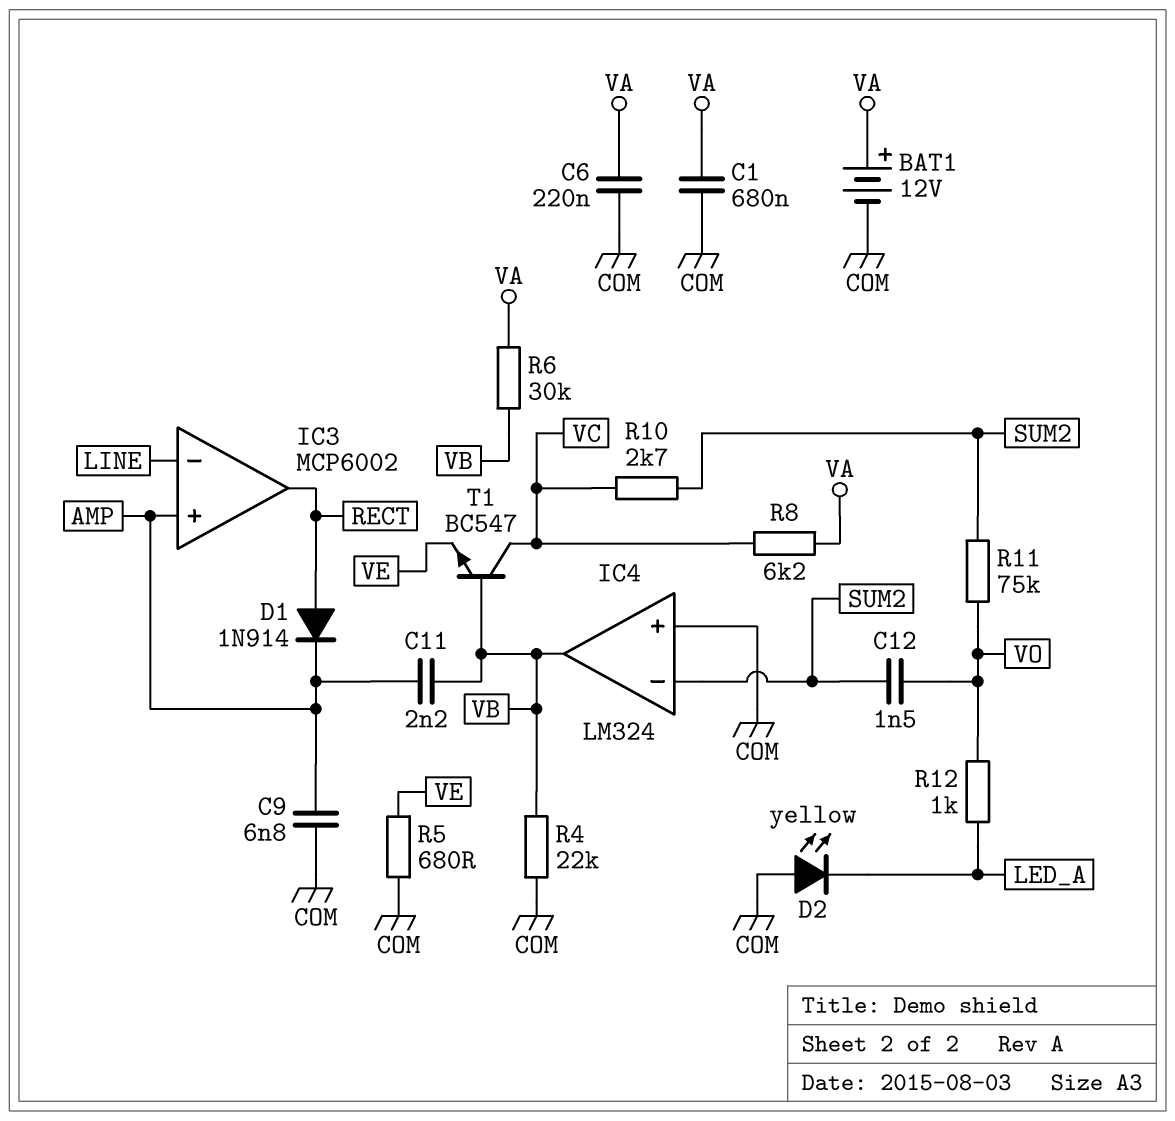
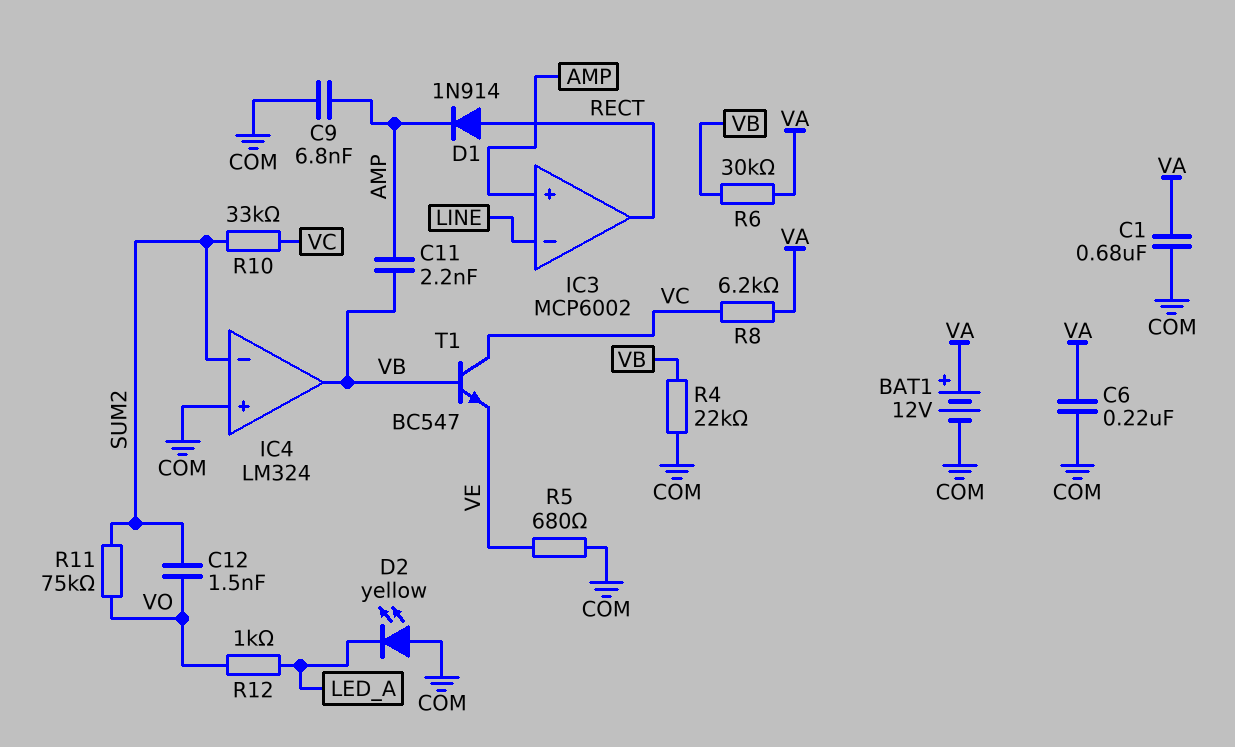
R10: 2.7k (SUM2, VC) -> 33k (SUM2, VC)

